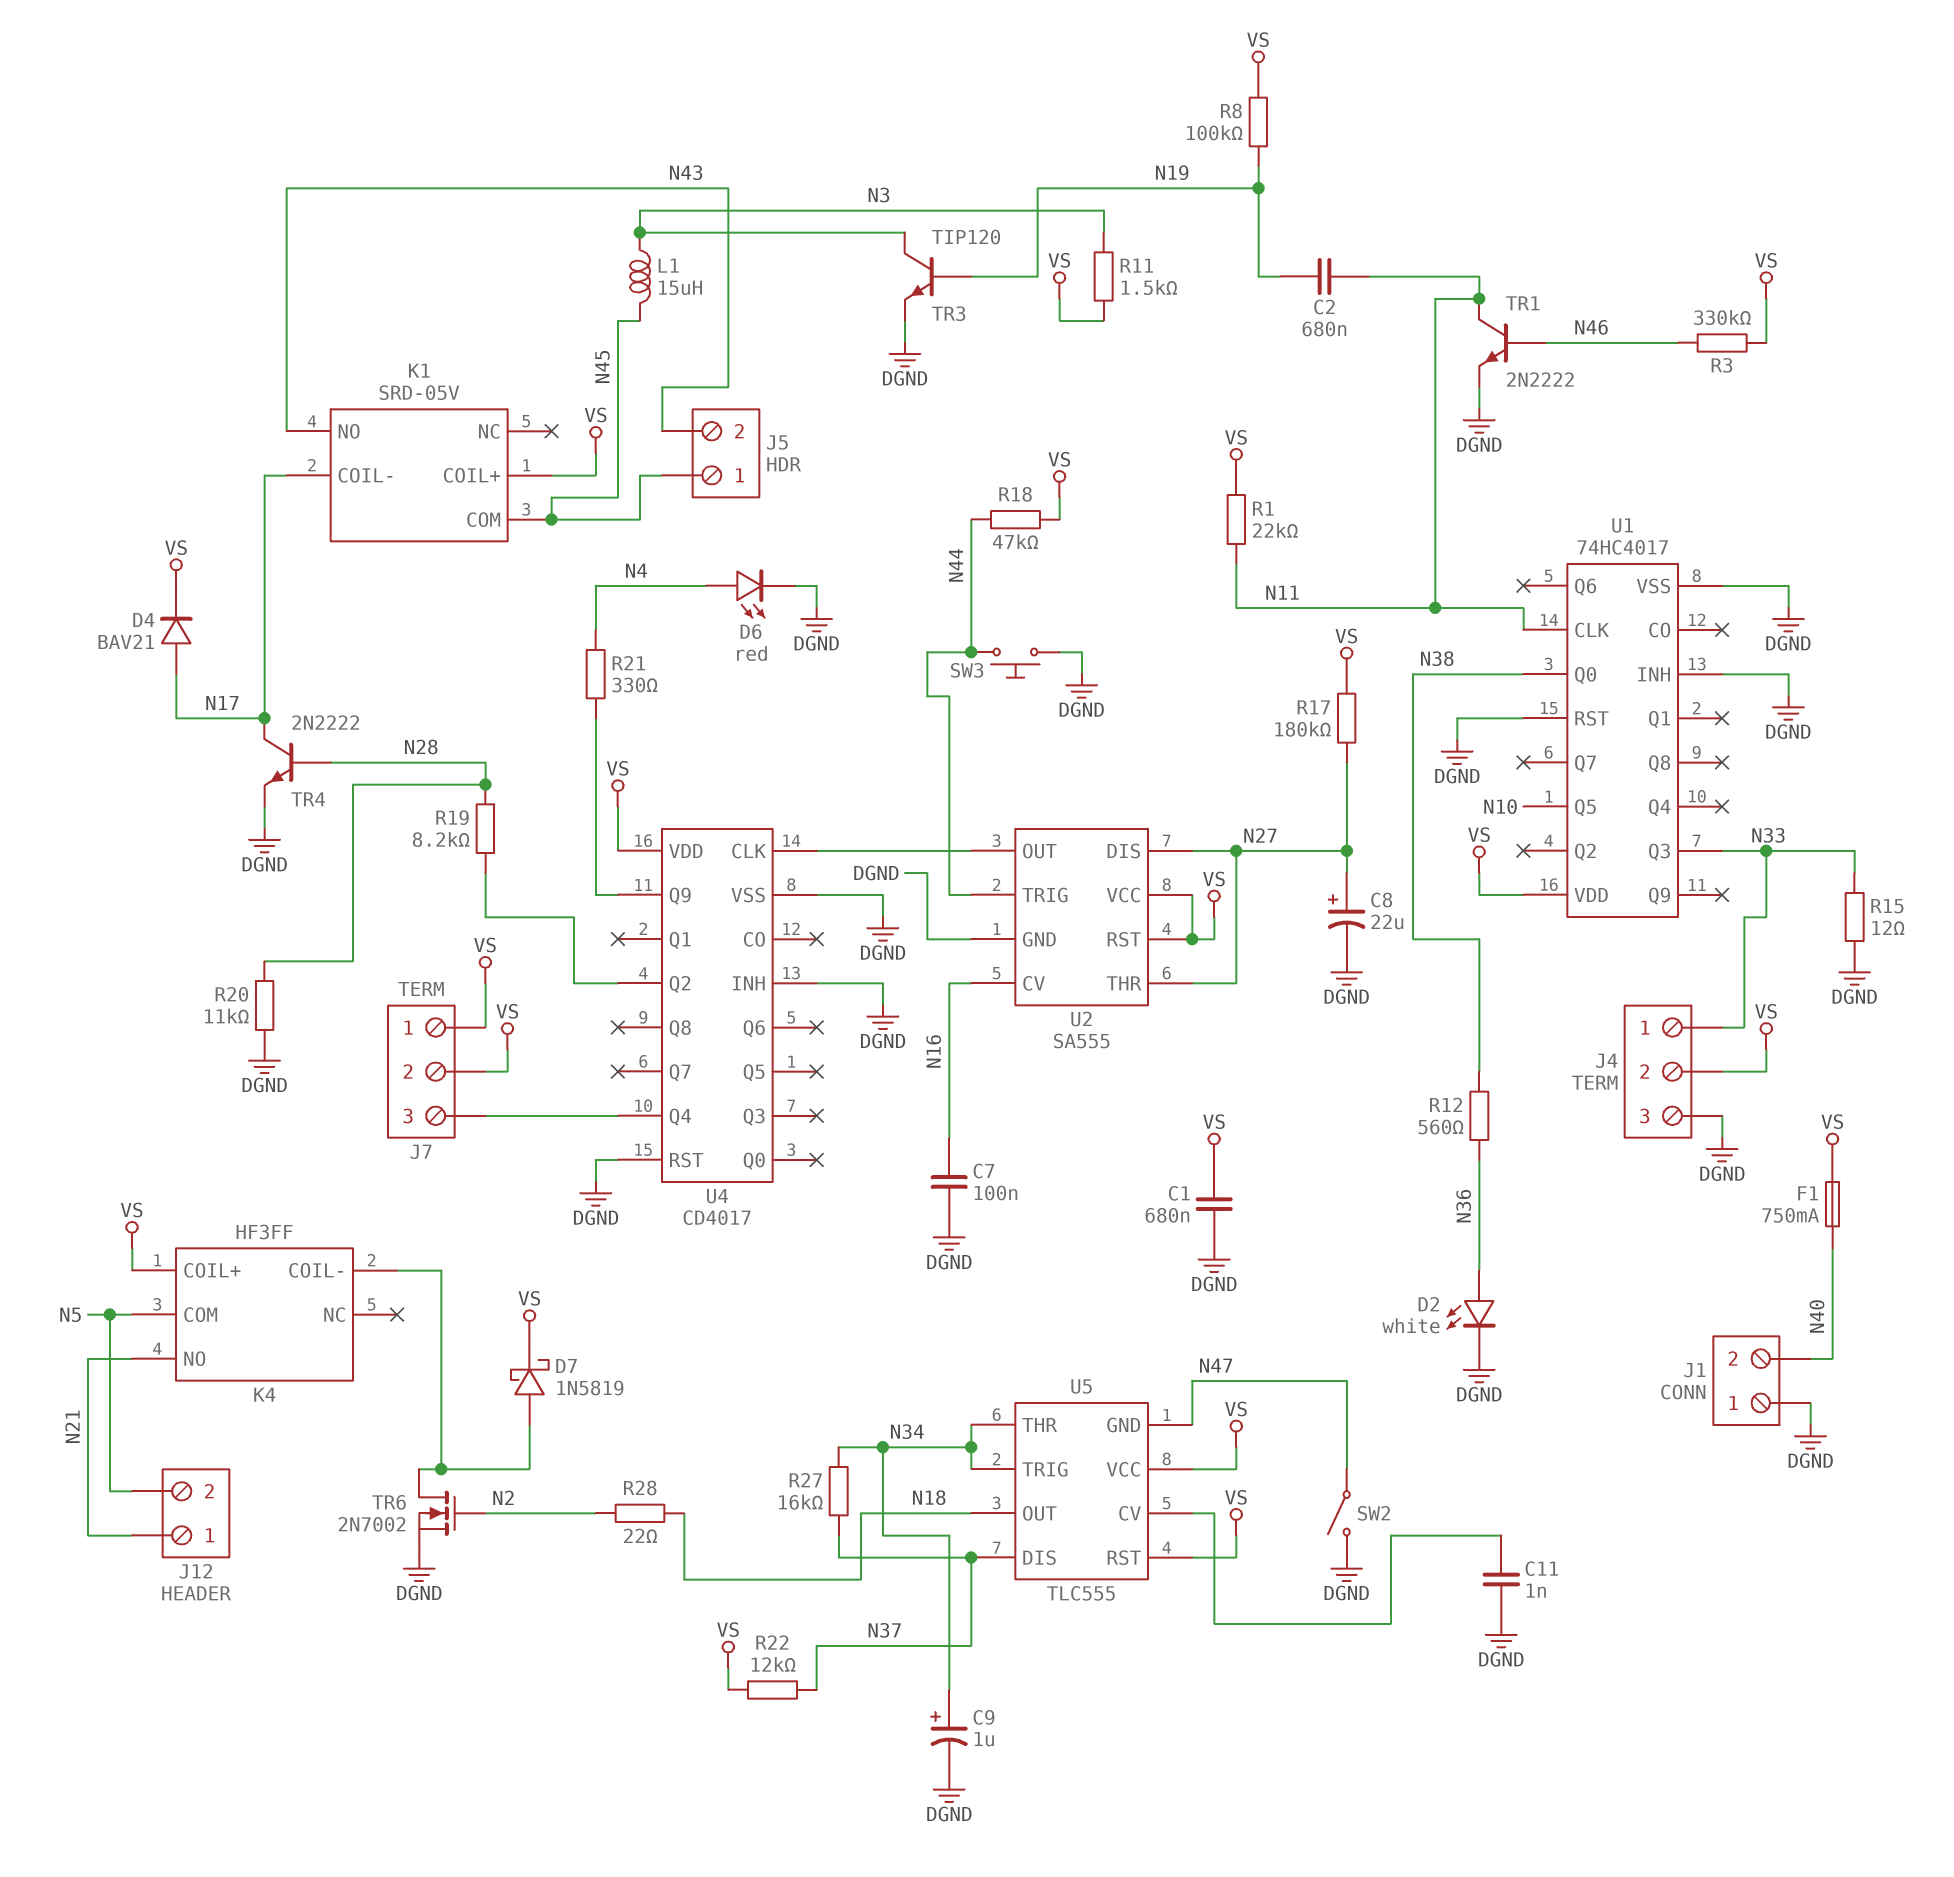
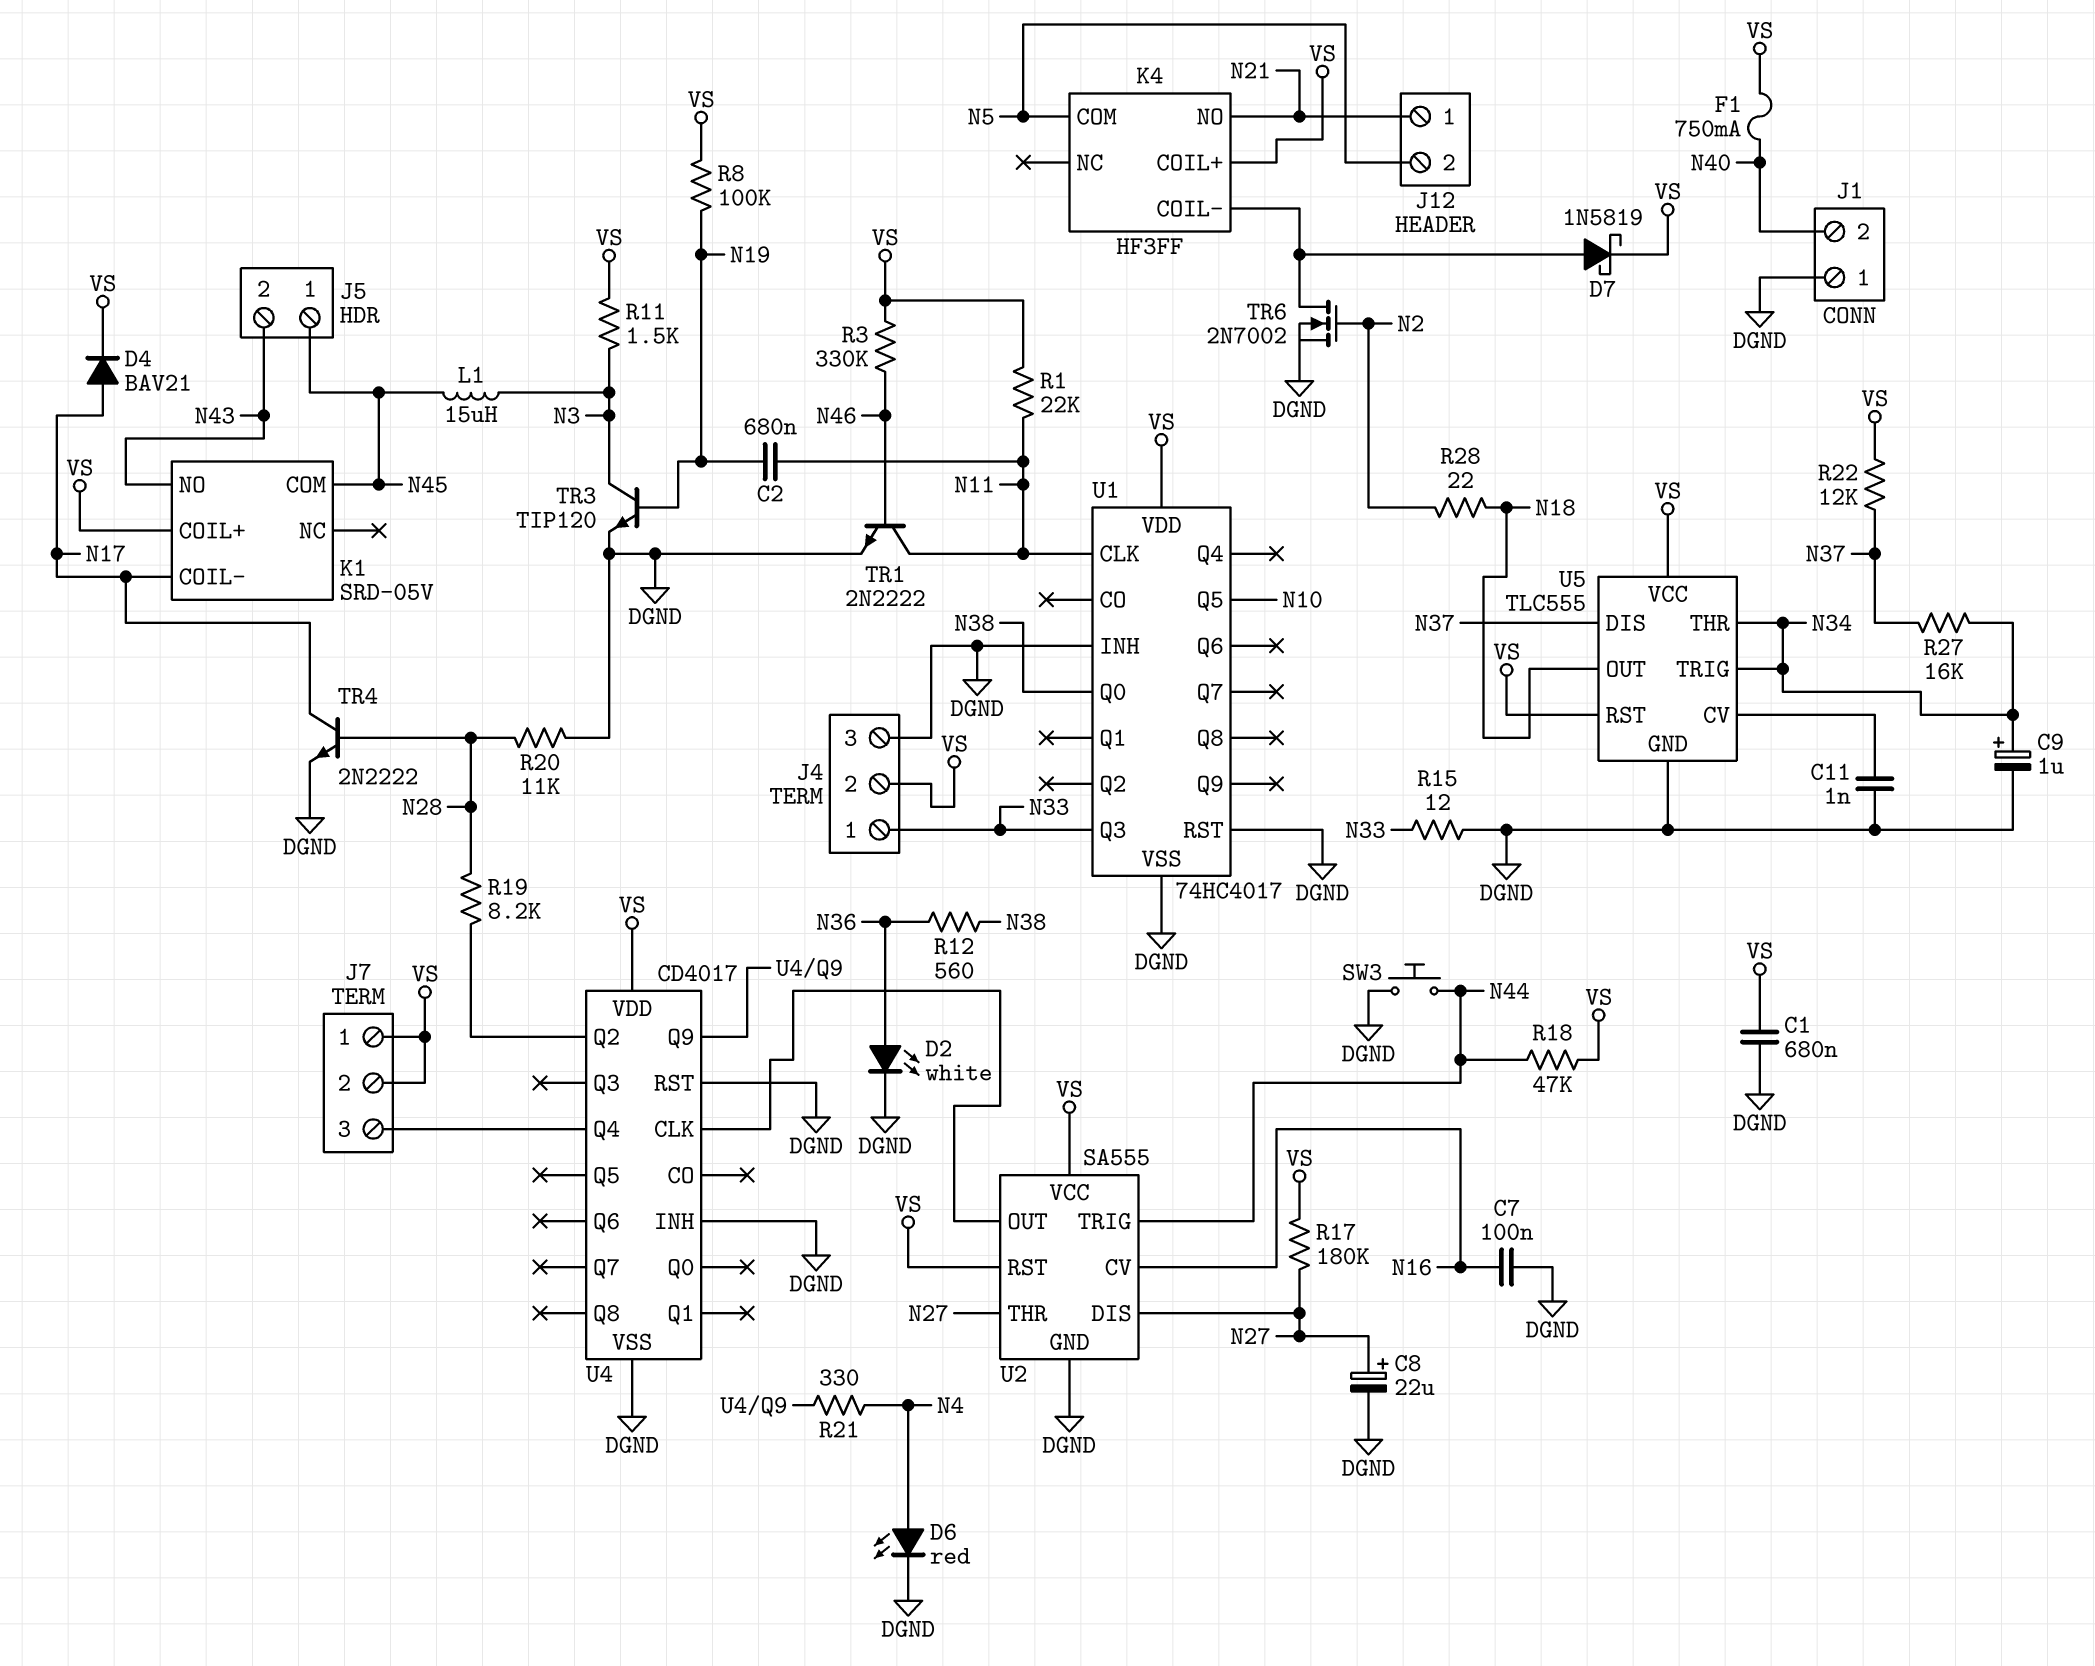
SW2: switch (DGND, N47) -> none
U5 pin GND: N47 -> DGND

